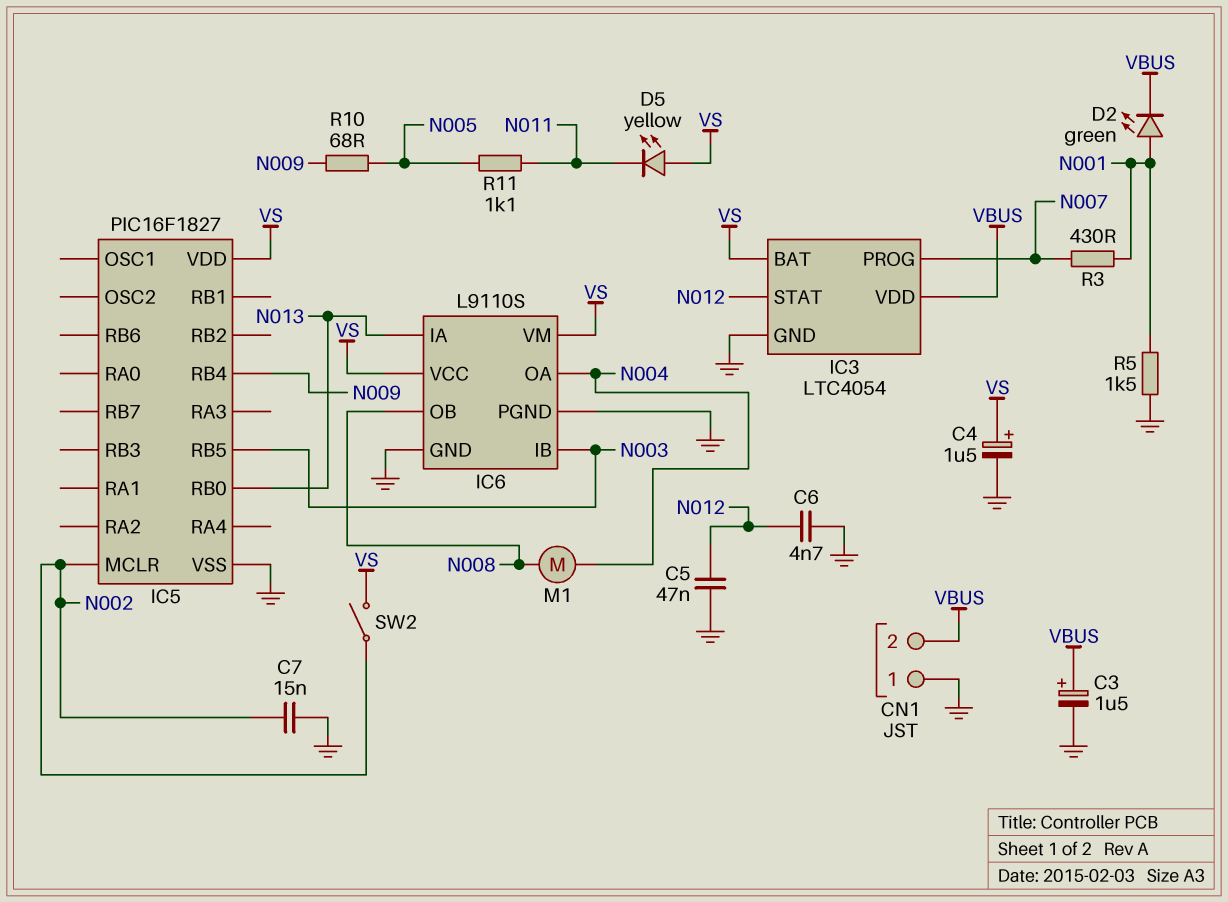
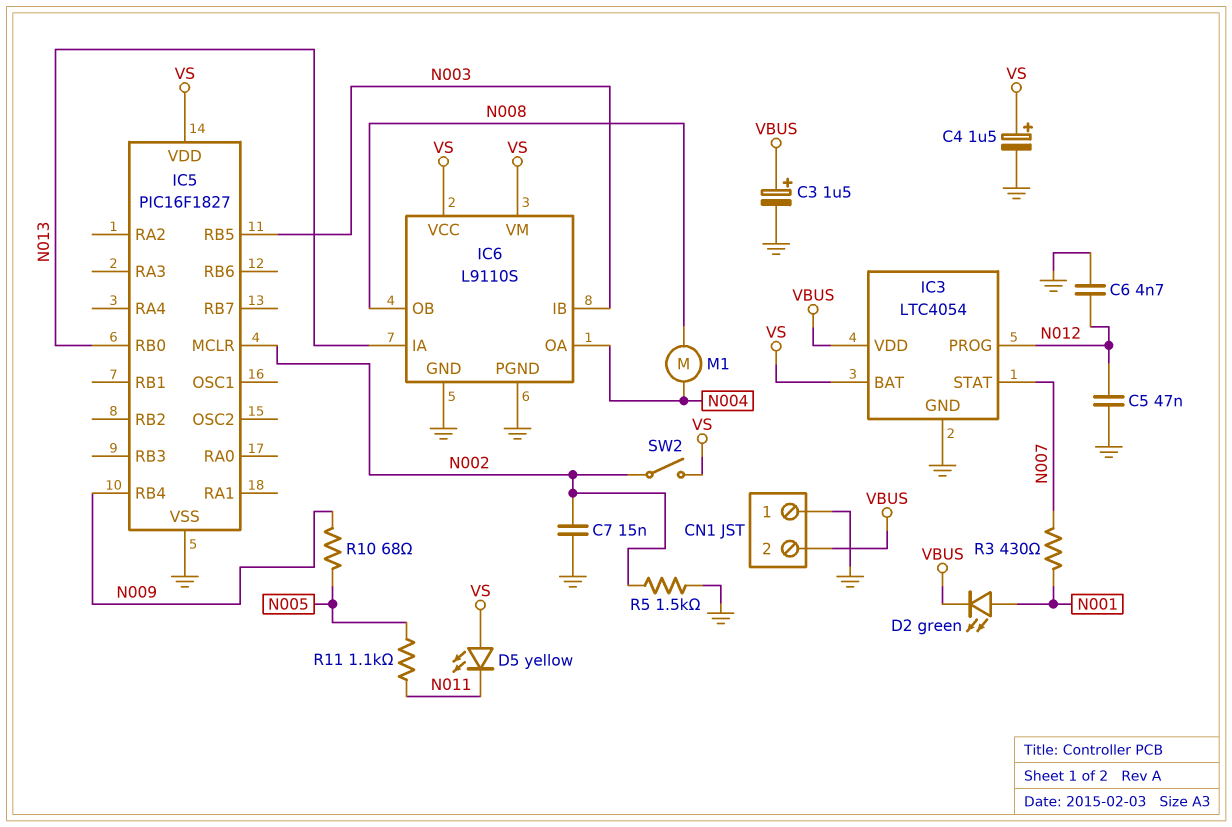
IC3 pin PROG: N007 -> N012
IC3 pin STAT: N012 -> N007
R5: 1.5k (GND, N001) -> 1.5k (GND, N002)

